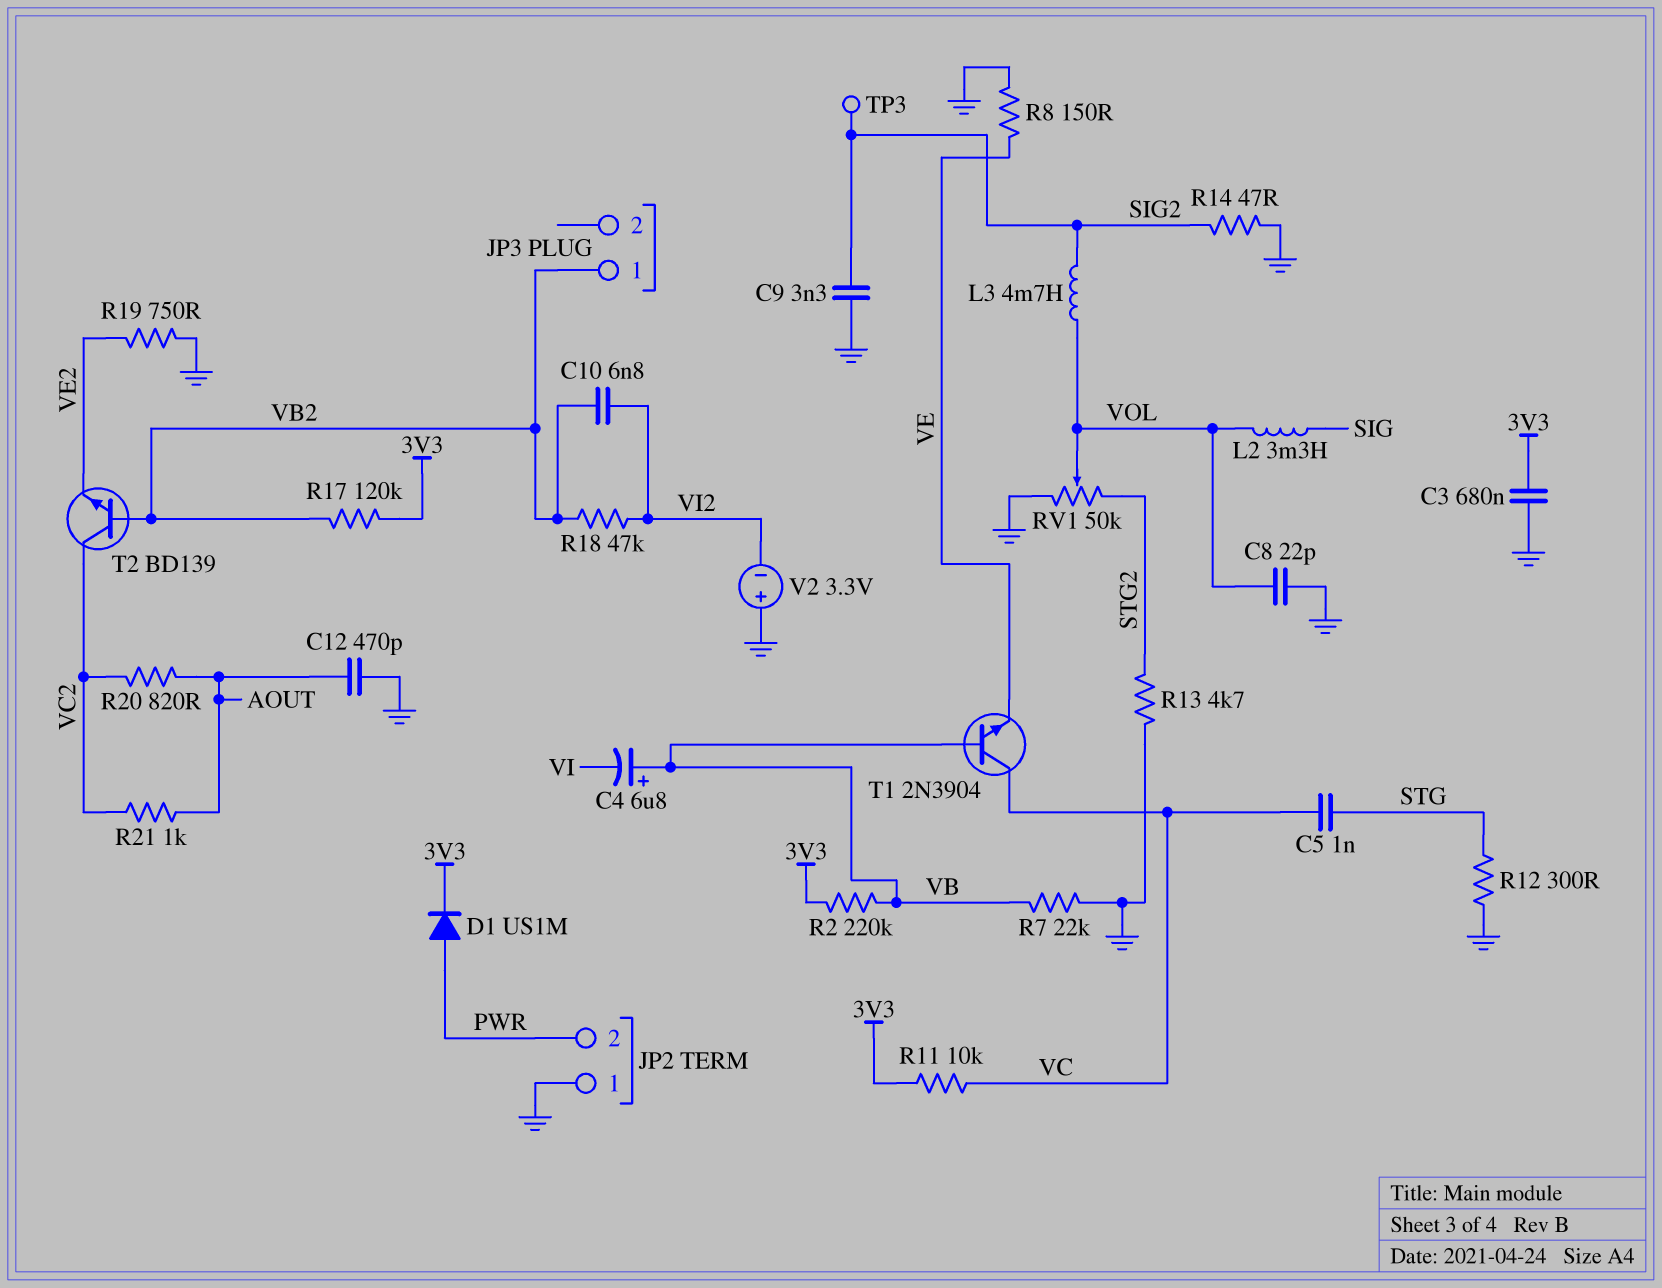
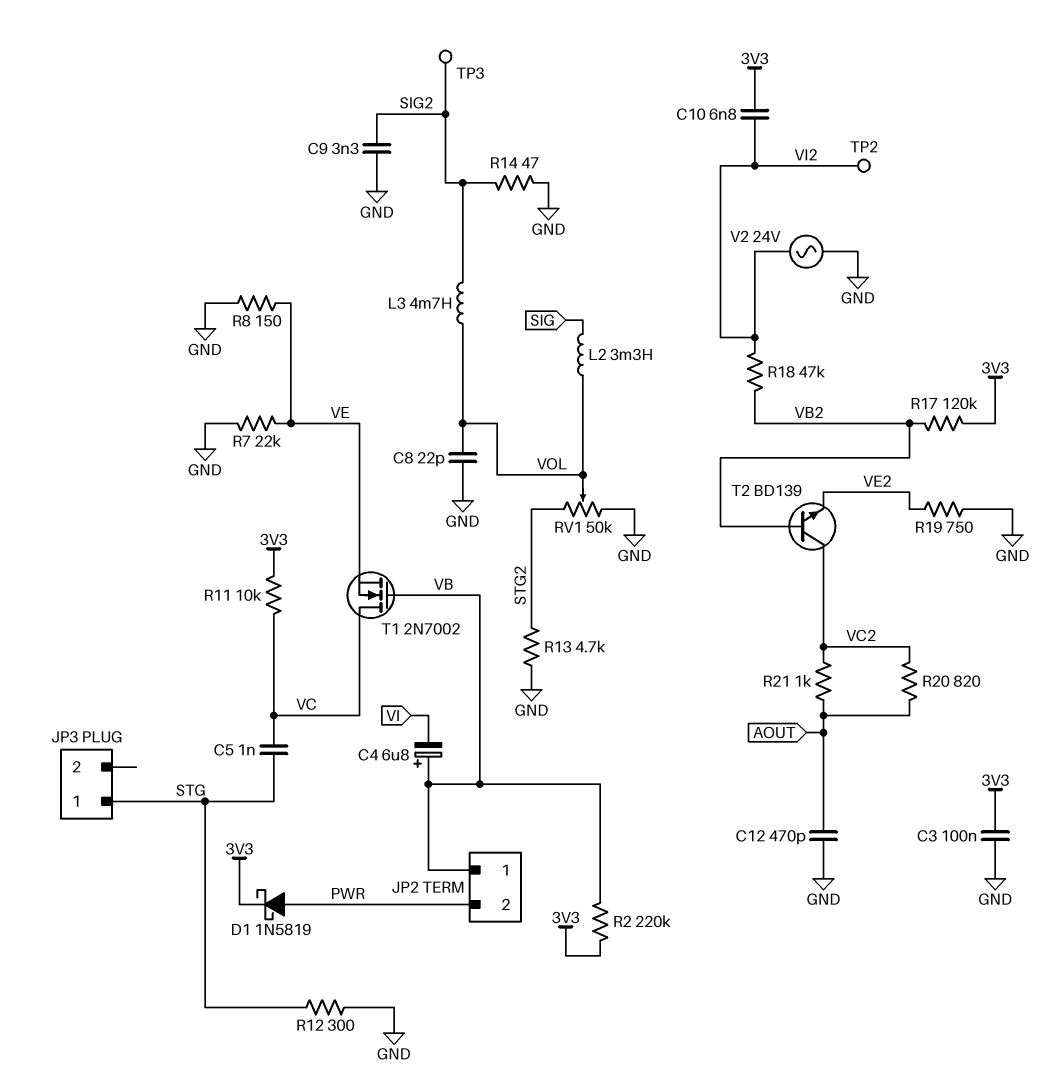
C3: 680nF (3V3, GND) -> 100nF (3V3, GND)
C10: 6.8nF (VB2, VI2) -> 6.8nF (3V3, VI2)
D1: diode US1M (A PWR, K 3V3) -> schottky 1N5819 (A PWR, K 3V3)
JP2 pin 1: GND -> VB
JP3 pin 1: VB2 -> STG
R7: 22k (GND, VB) -> 22k (GND, VE)
T1: NPN 2N3904 (B VB, C VC, E VE) -> NMOS 2N7002 (G VB, D VC, S VE)
TP2: none -> test point (VI2)
V2: 3.3V (plus GND, minus VI2) -> AC 24V (GND, VI2)

